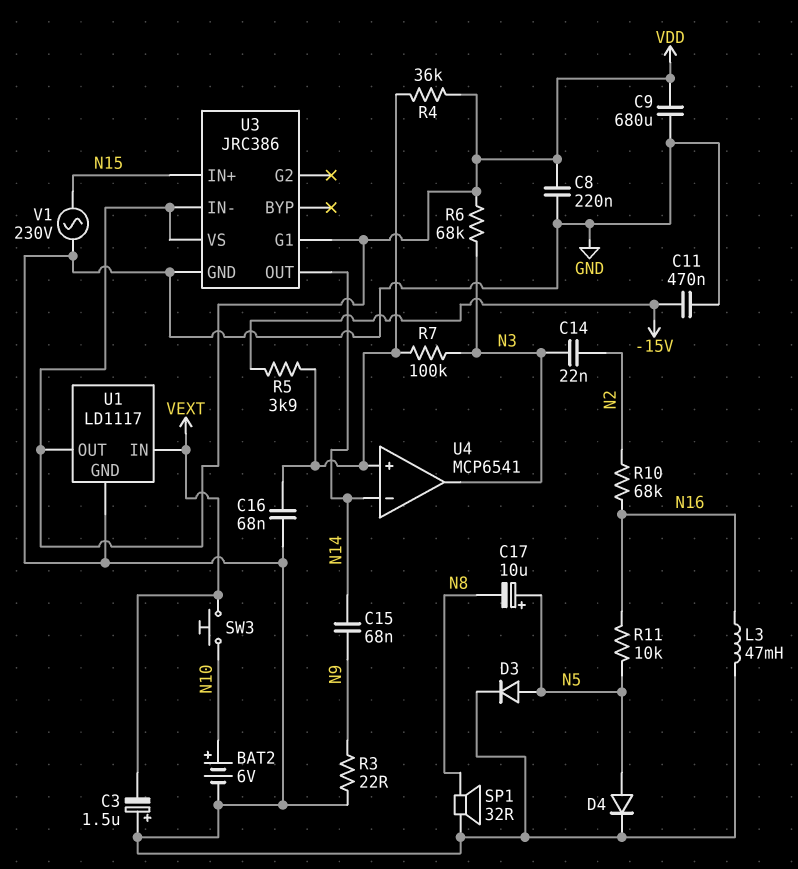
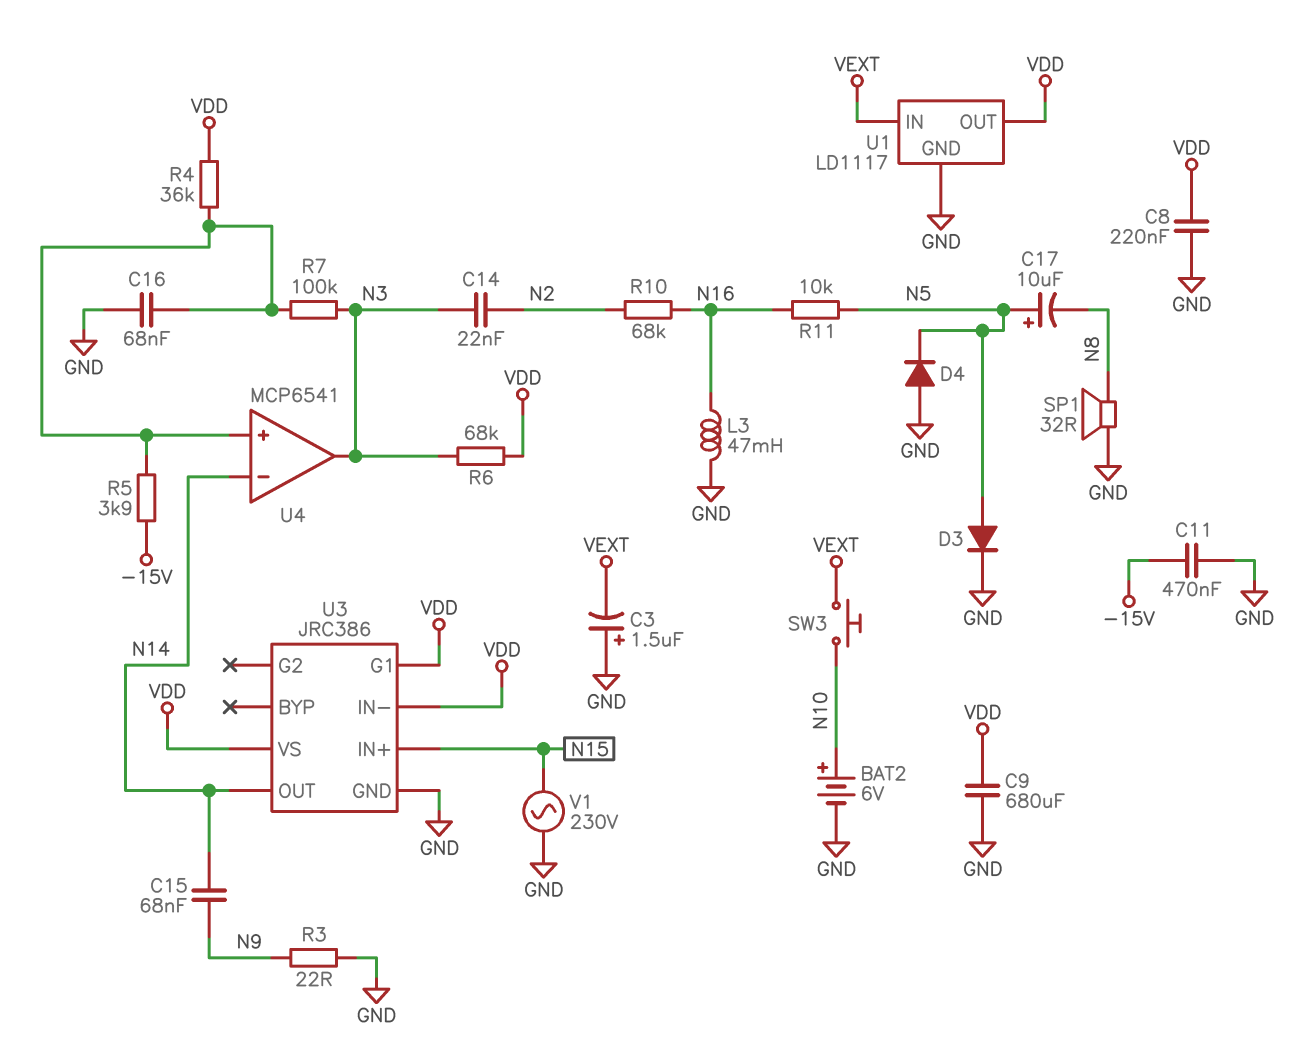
D4: diode (A N5, K GND) -> diode (A GND, K N5)

